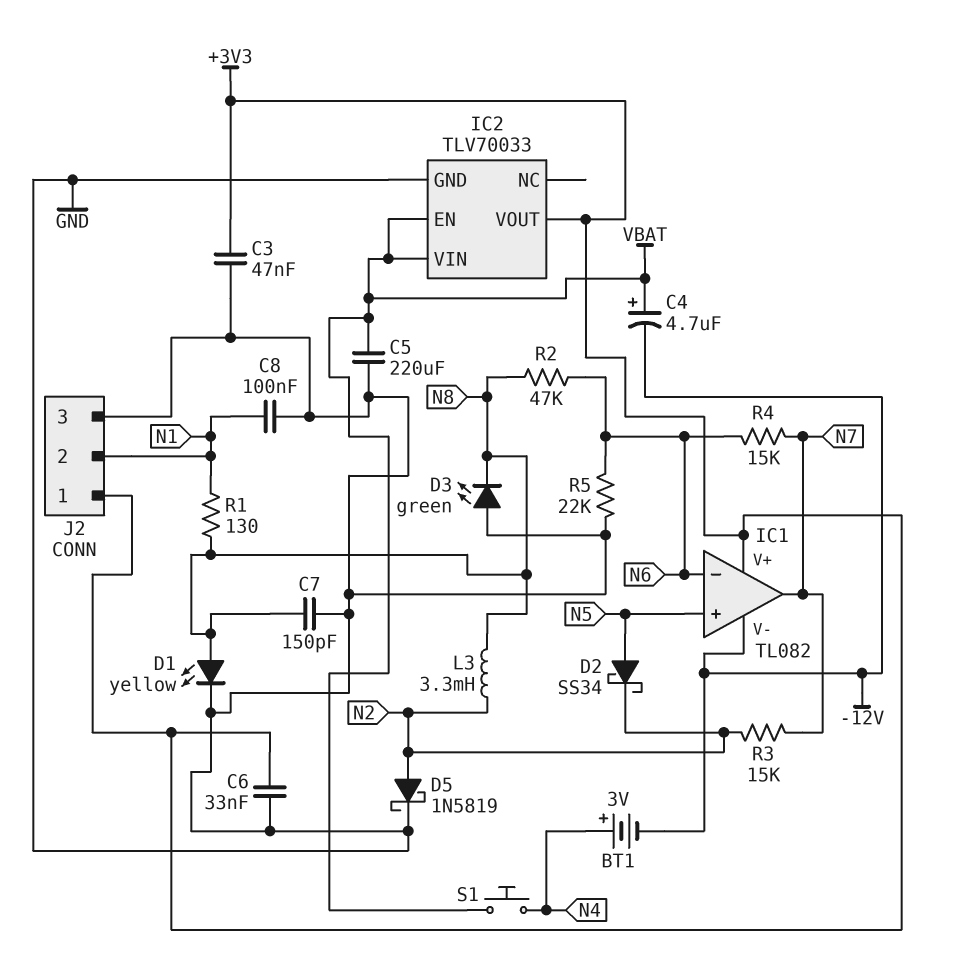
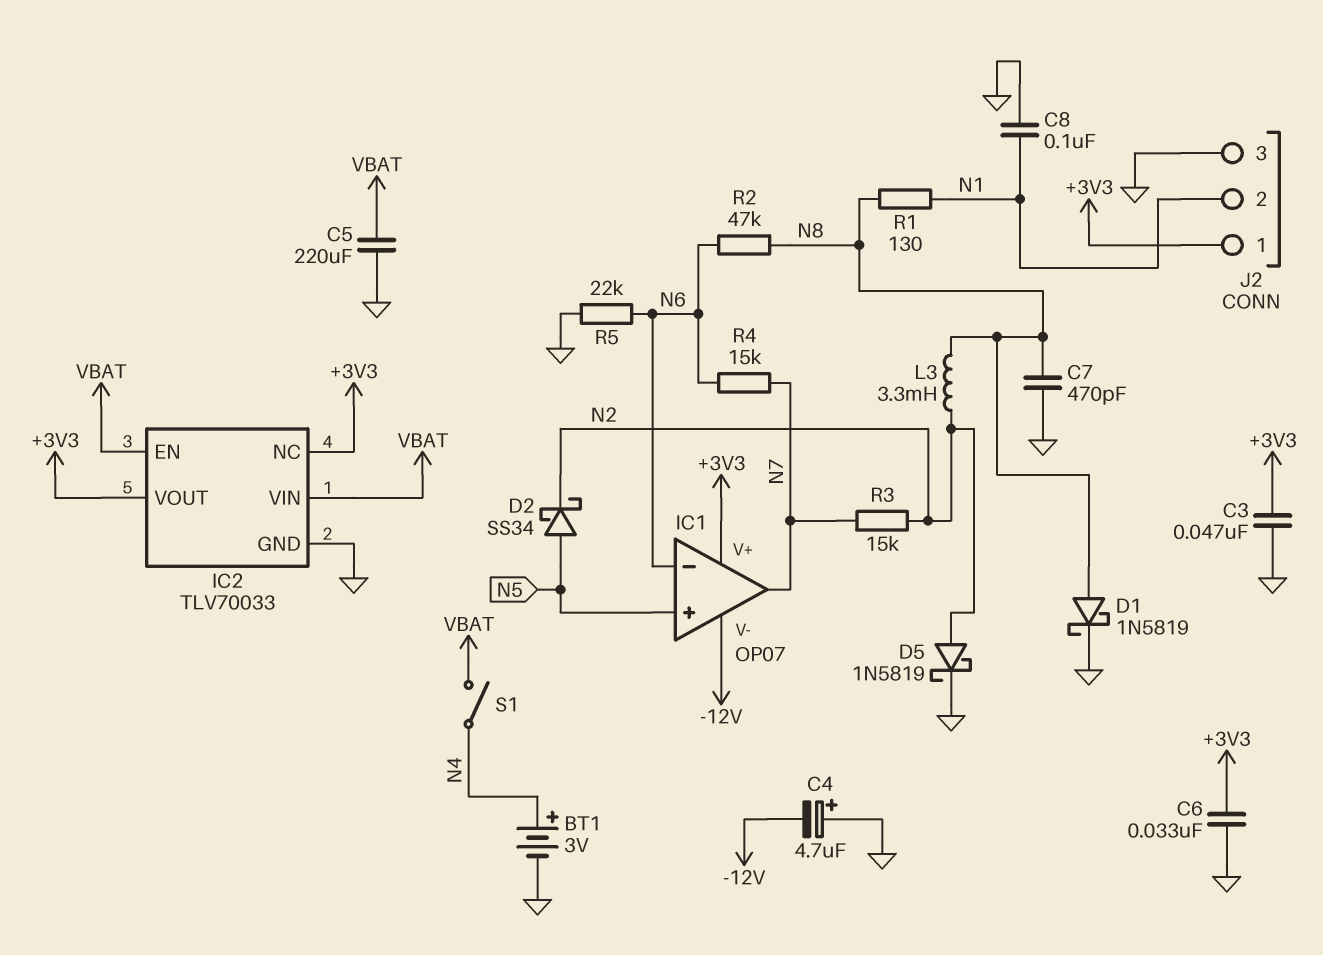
BT1: 3V (plus N4, minus -12V) -> 3V (plus N4, minus GND)
C4: 4.7uF (plus VBAT, minus -12V) -> 4.7uF (plus GND, minus -12V)
C7: 150pF (GND, N8) -> 470pF (GND, N8)
D1: LED yellow (A N8, K GND) -> schottky 1N5819 (A N8, K GND)
D3: LED green (A GND, K N8) -> none
IC1: TL082 -> OP07
IC2 pin NC: none -> +3V3
S1: button (N4, VBAT) -> switch (N4, VBAT)

